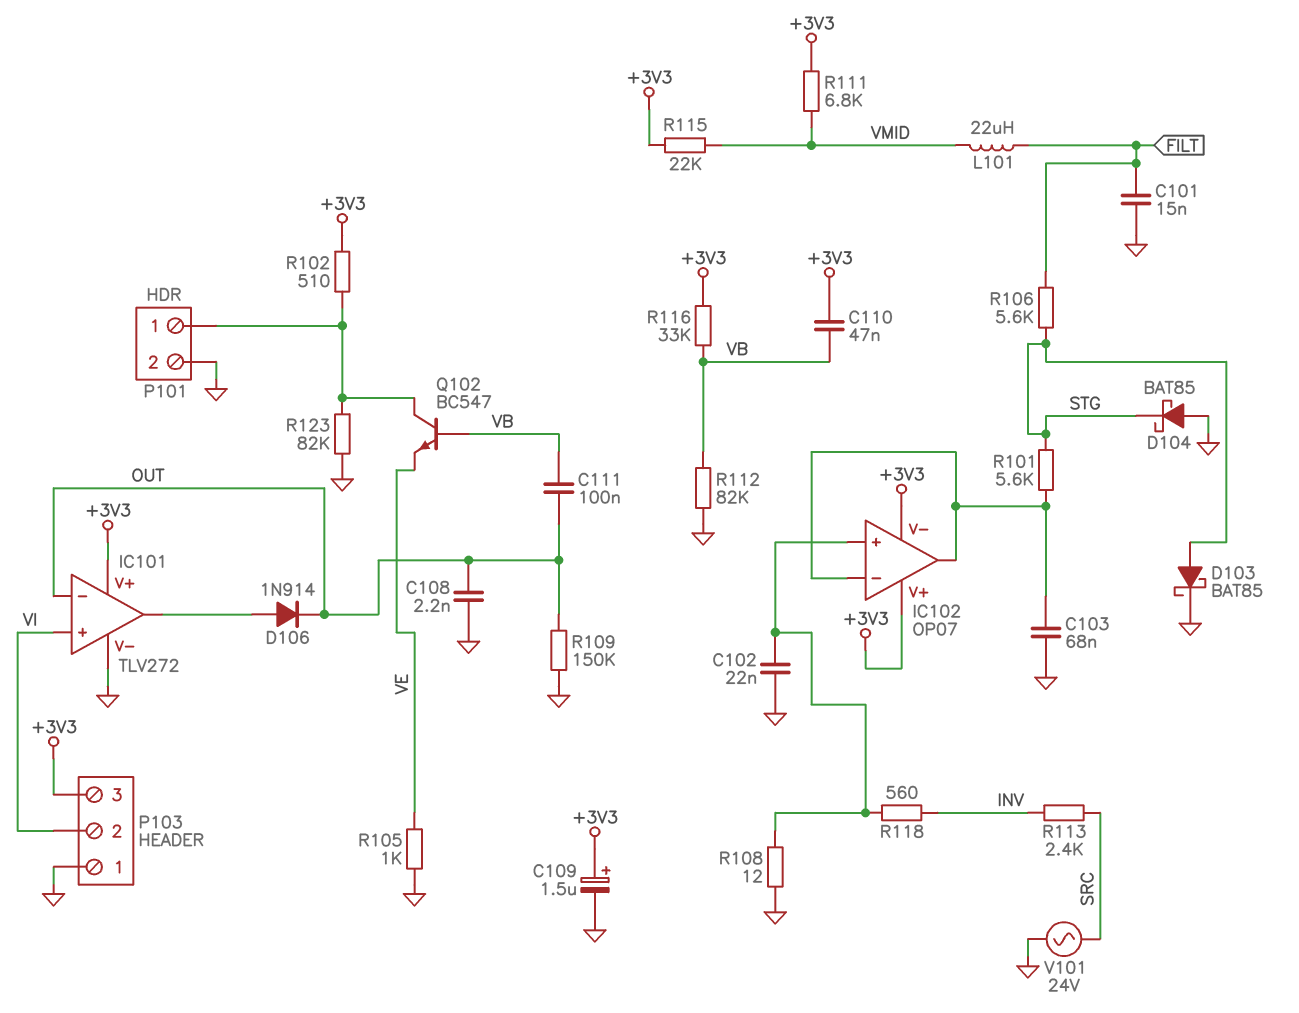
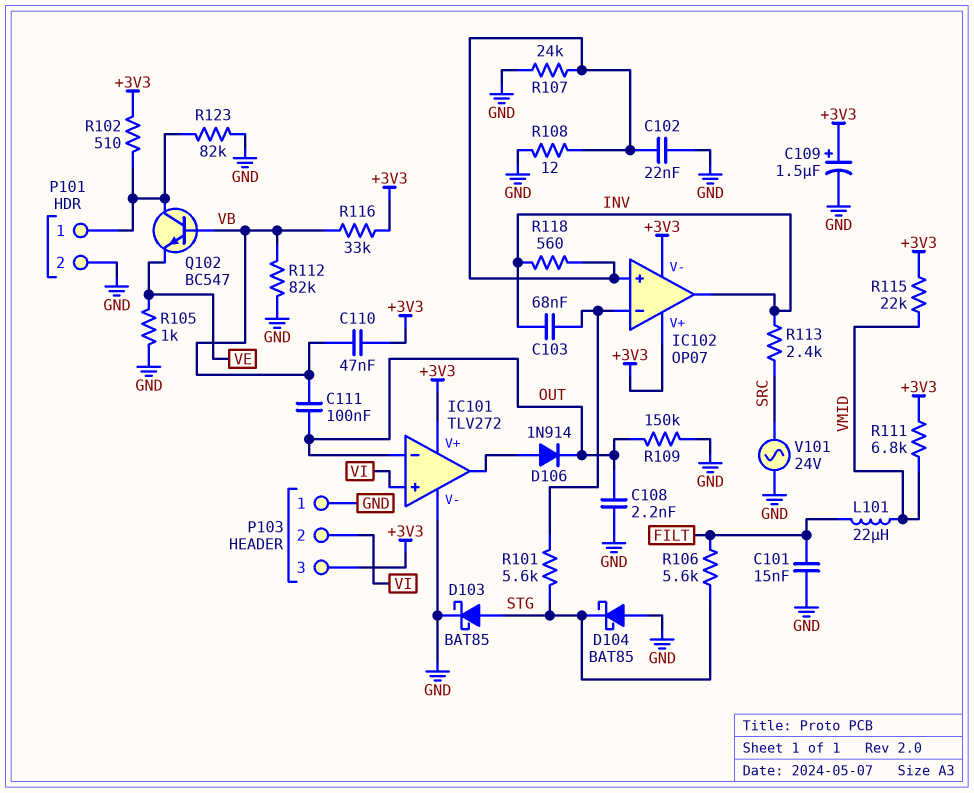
C103: 68nF (GND, IC102/in-) -> 68nF (IC102/in-, INV)
IC102 pin out: IC102/in- -> INV
R107: none -> 24k (GND, IC102/in+)

